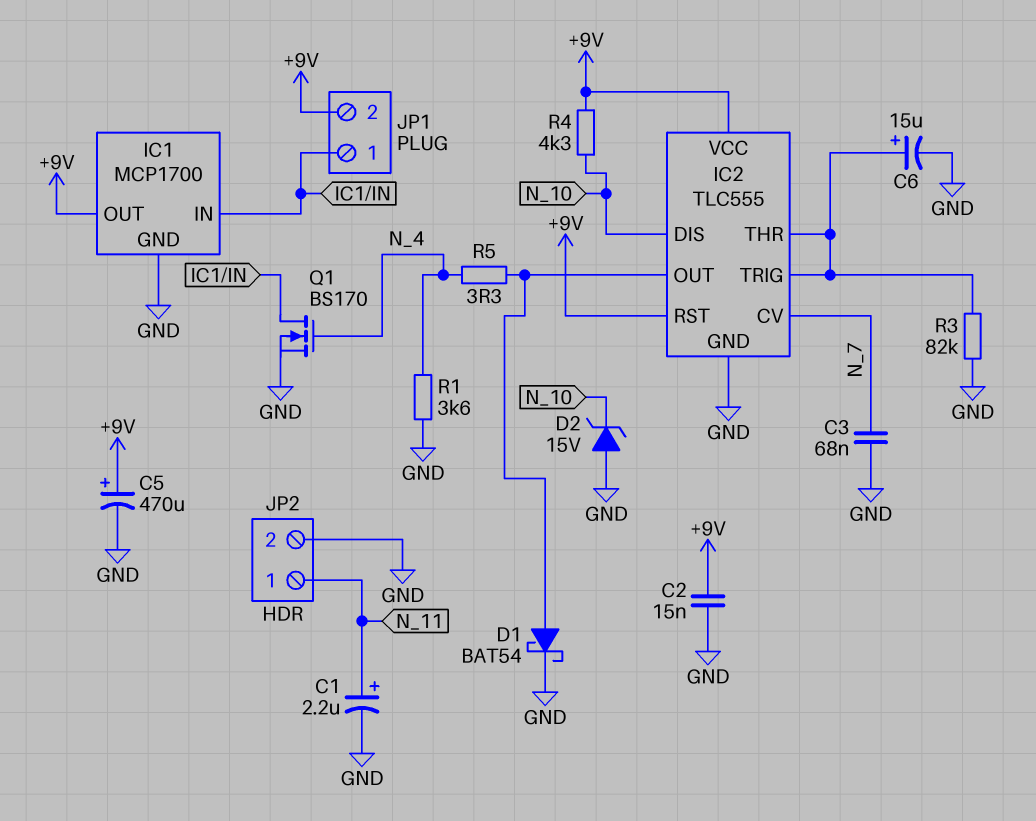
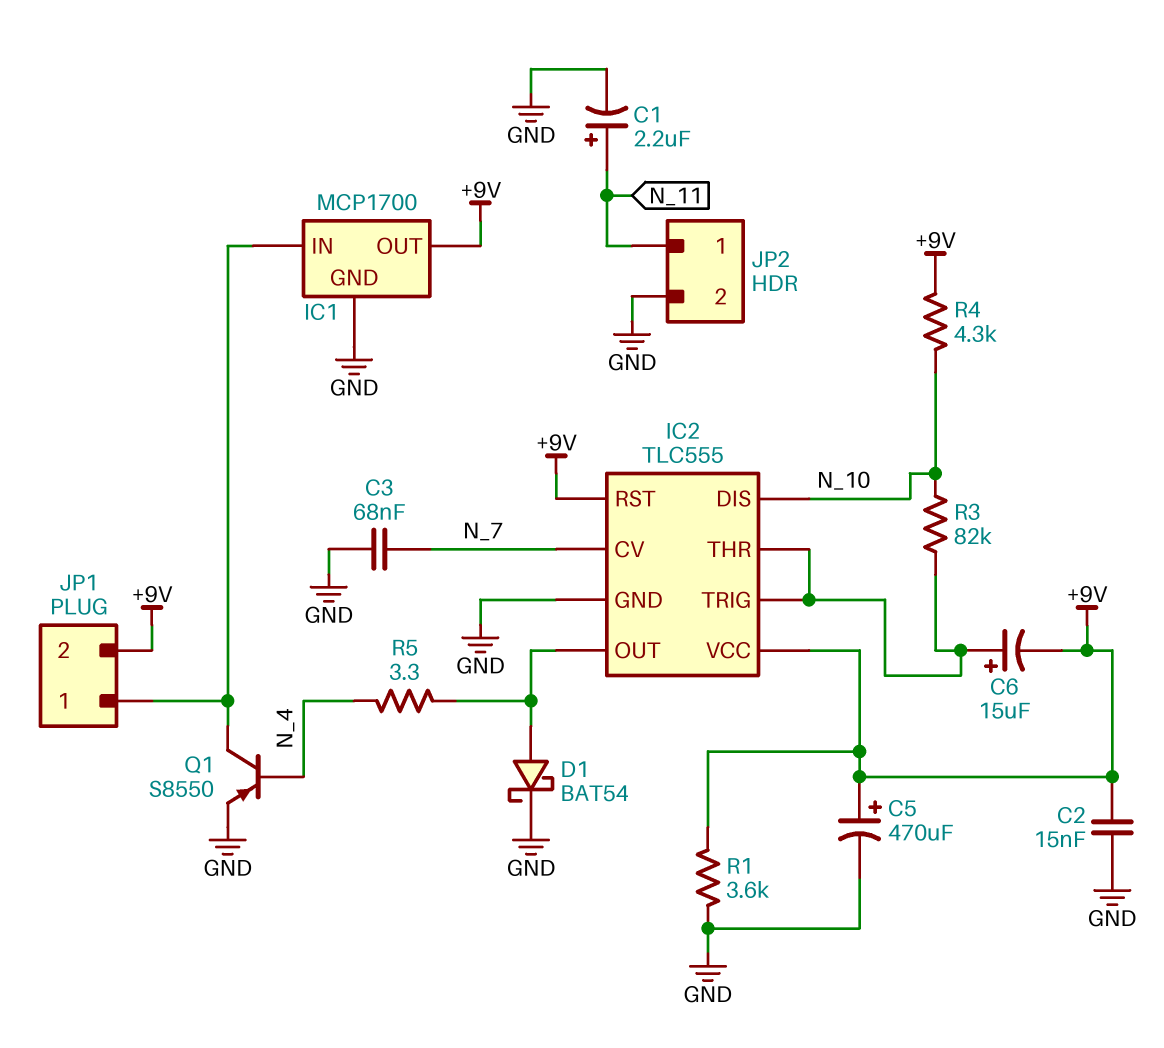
C6: 15uF (plus IC2/THR, minus GND) -> 15uF (plus IC2/THR, minus +9V)
D2: zener 15V (A GND, K N_10) -> none
Q1: NMOS BS170 (G N_4, D IC1/IN, S GND) -> PNP S8550 (B N_4, C IC1/IN, E GND)
R1: 3.6k (GND, N_4) -> 3.6k (+9V, GND)
R3: 82k (GND, IC2/THR) -> 82k (IC2/THR, N_10)

